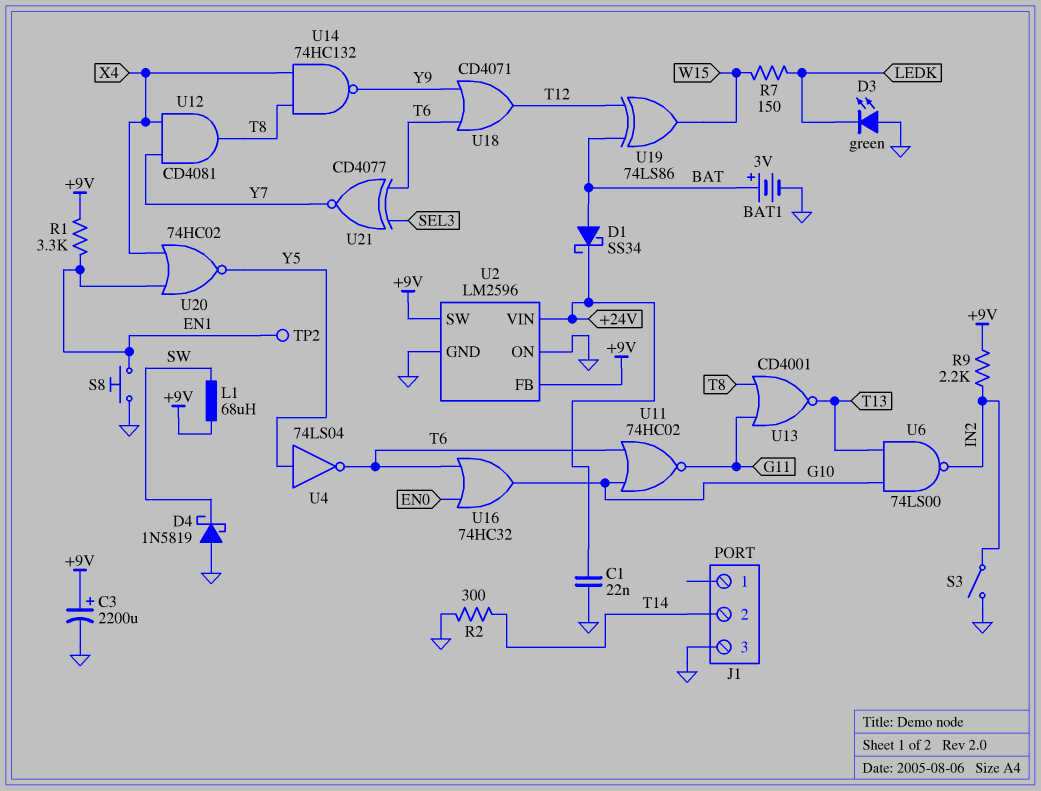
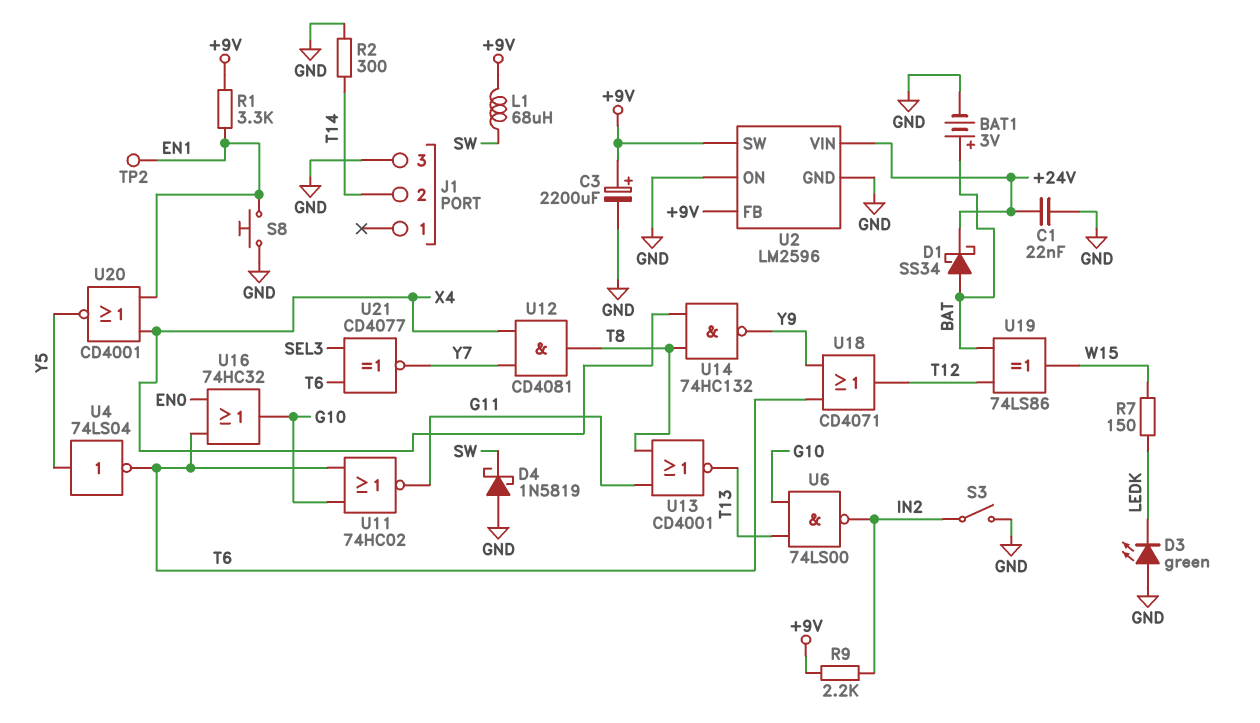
U20: NOR 74HC02 (in EN1, in X4, out Y5) -> NOR CD4001 (in EN1, in X4, out Y5)

